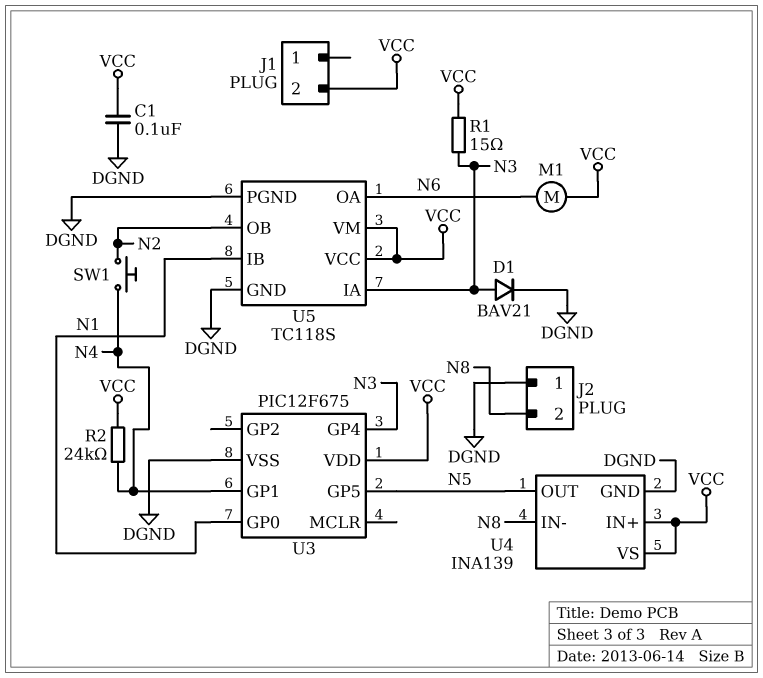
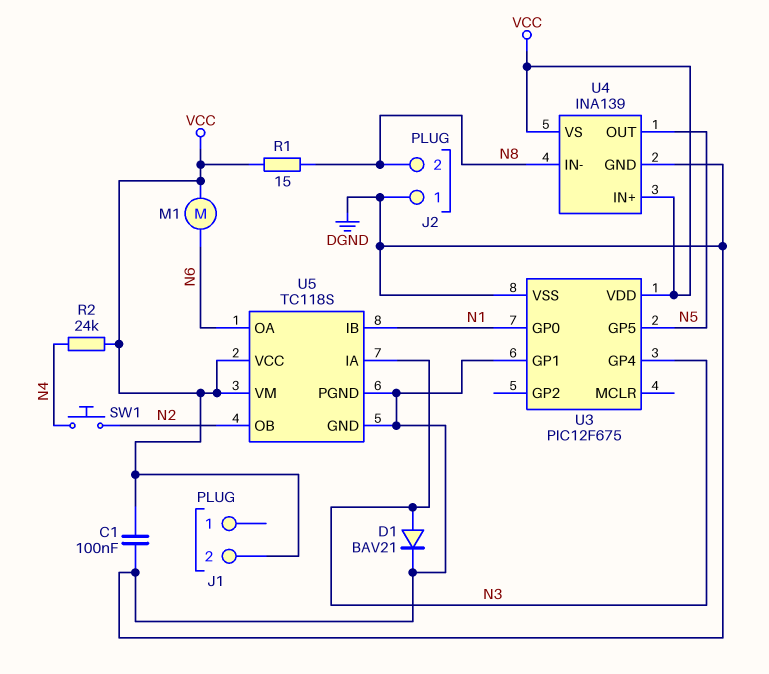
R1: 15 (N3, VCC) -> 15 (N8, VCC)
U3 pin GP1: N4 -> DGND

